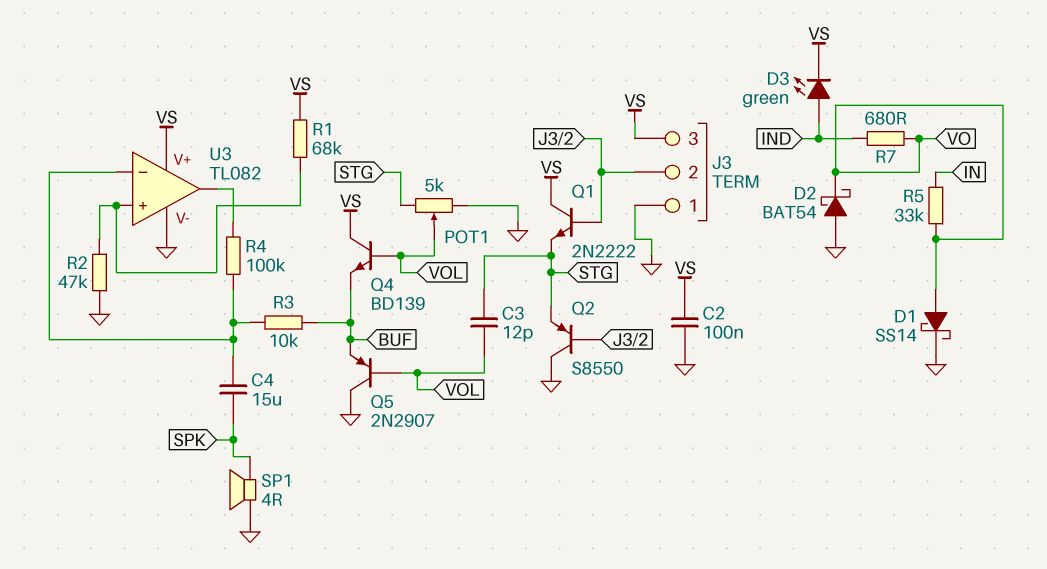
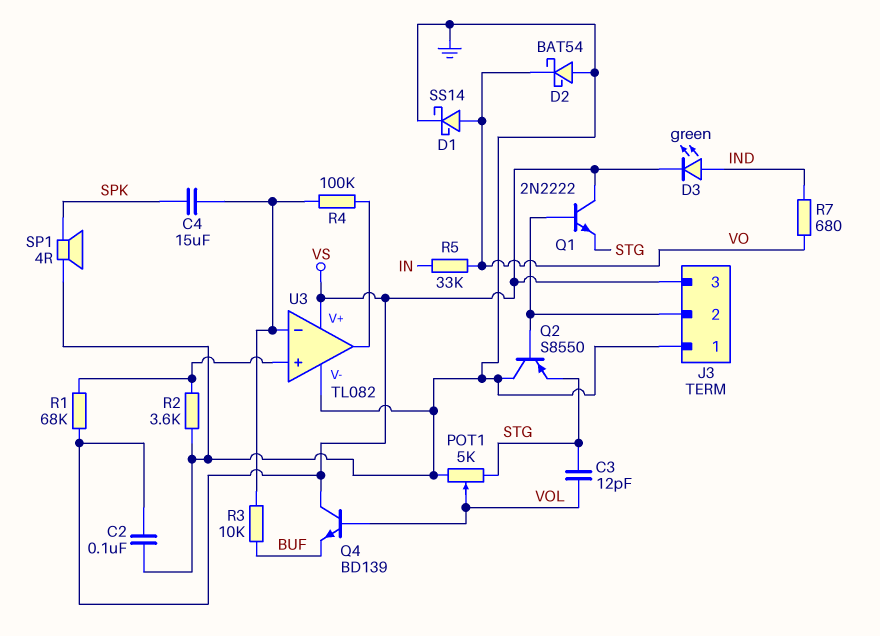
Q5: PNP 2N2907 (B VOL, C GND, E BUF) -> none
R2: 47k (GND, U3/in+) -> 3.6k (GND, U3/in+)

